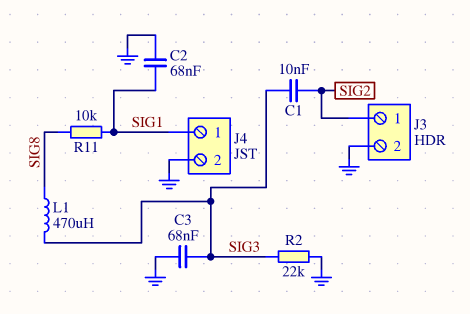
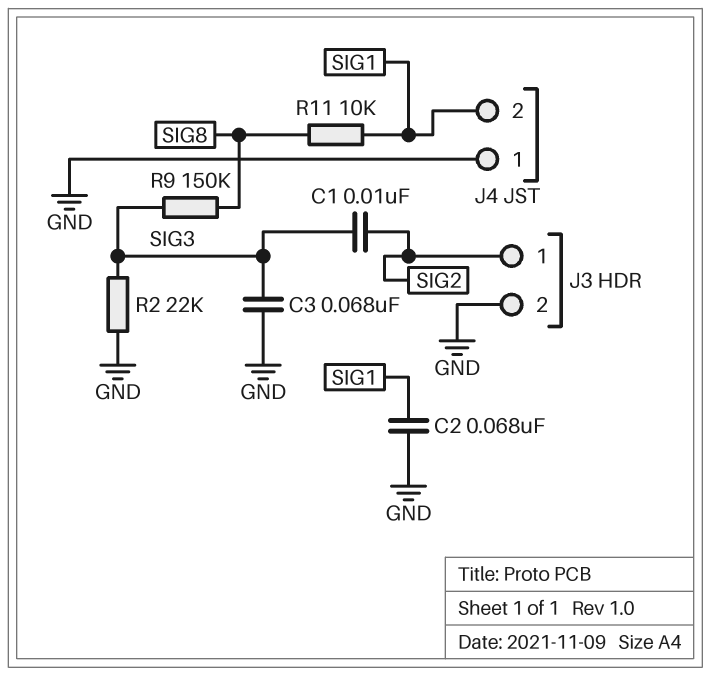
J4 pin 1: SIG1 -> GND
J4 pin 2: GND -> SIG1
L1: 470uH (SIG3, SIG8) -> none
R9: none -> 150k (SIG3, SIG8)

